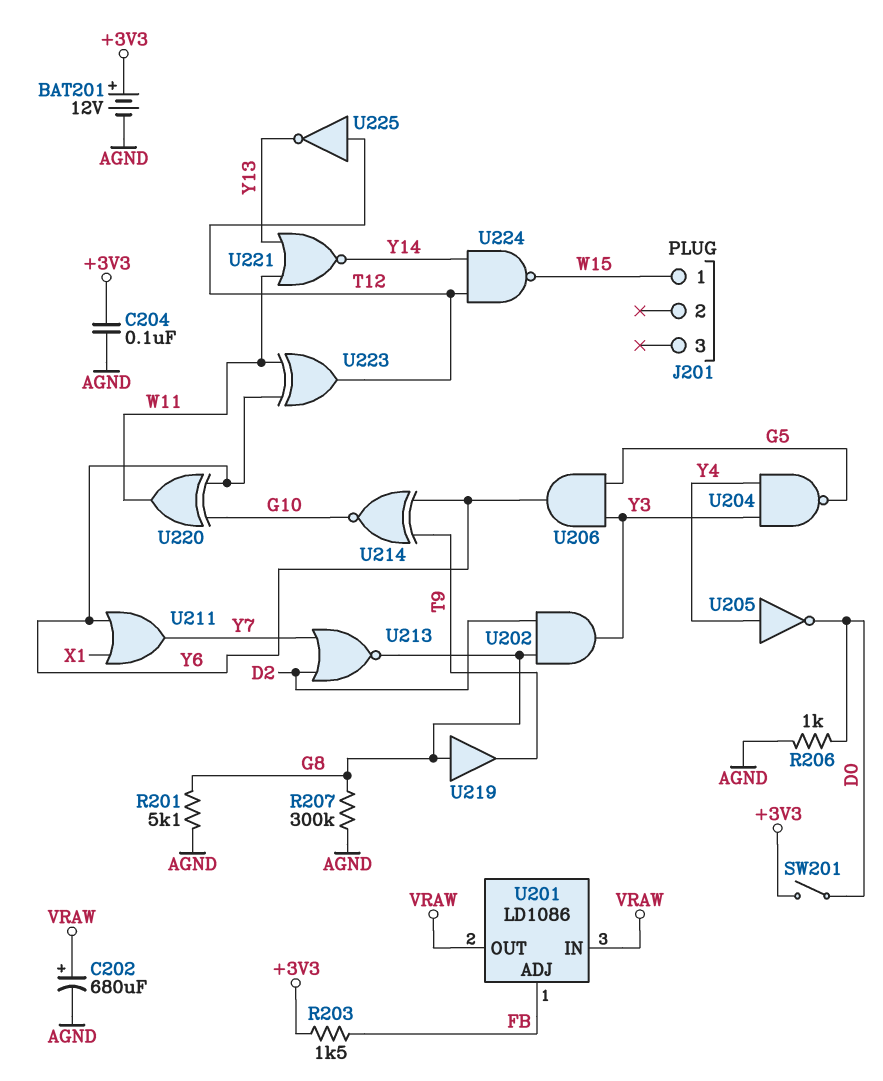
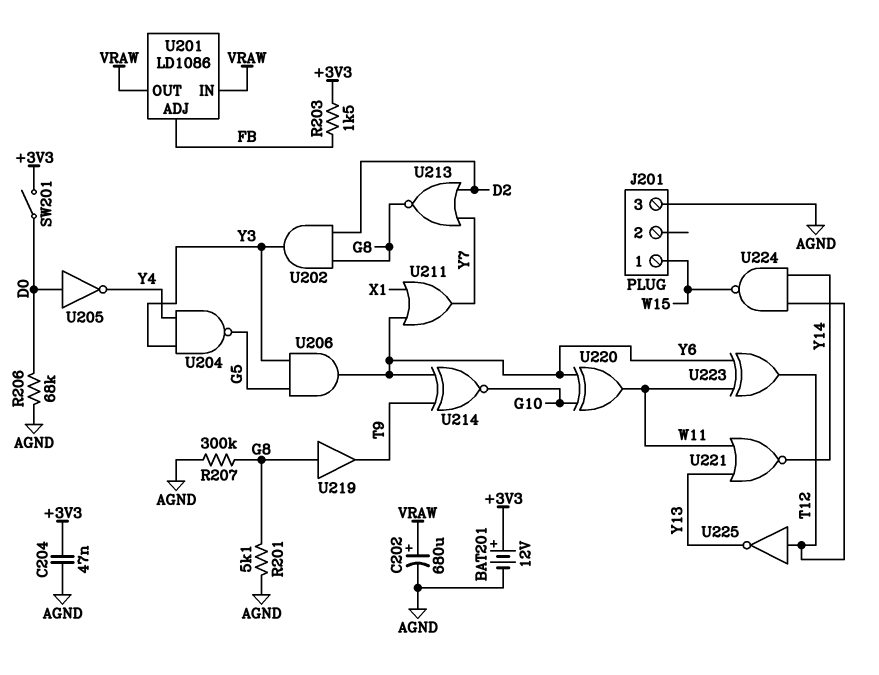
C204: 100nF (+3V3, AGND) -> 47nF (+3V3, AGND)
J201 pin 3: none -> AGND
R206: 1k (AGND, D0) -> 68k (AGND, D0)
U205: NOT (in Y4, out D0) -> NOT (in D0, out Y4)

